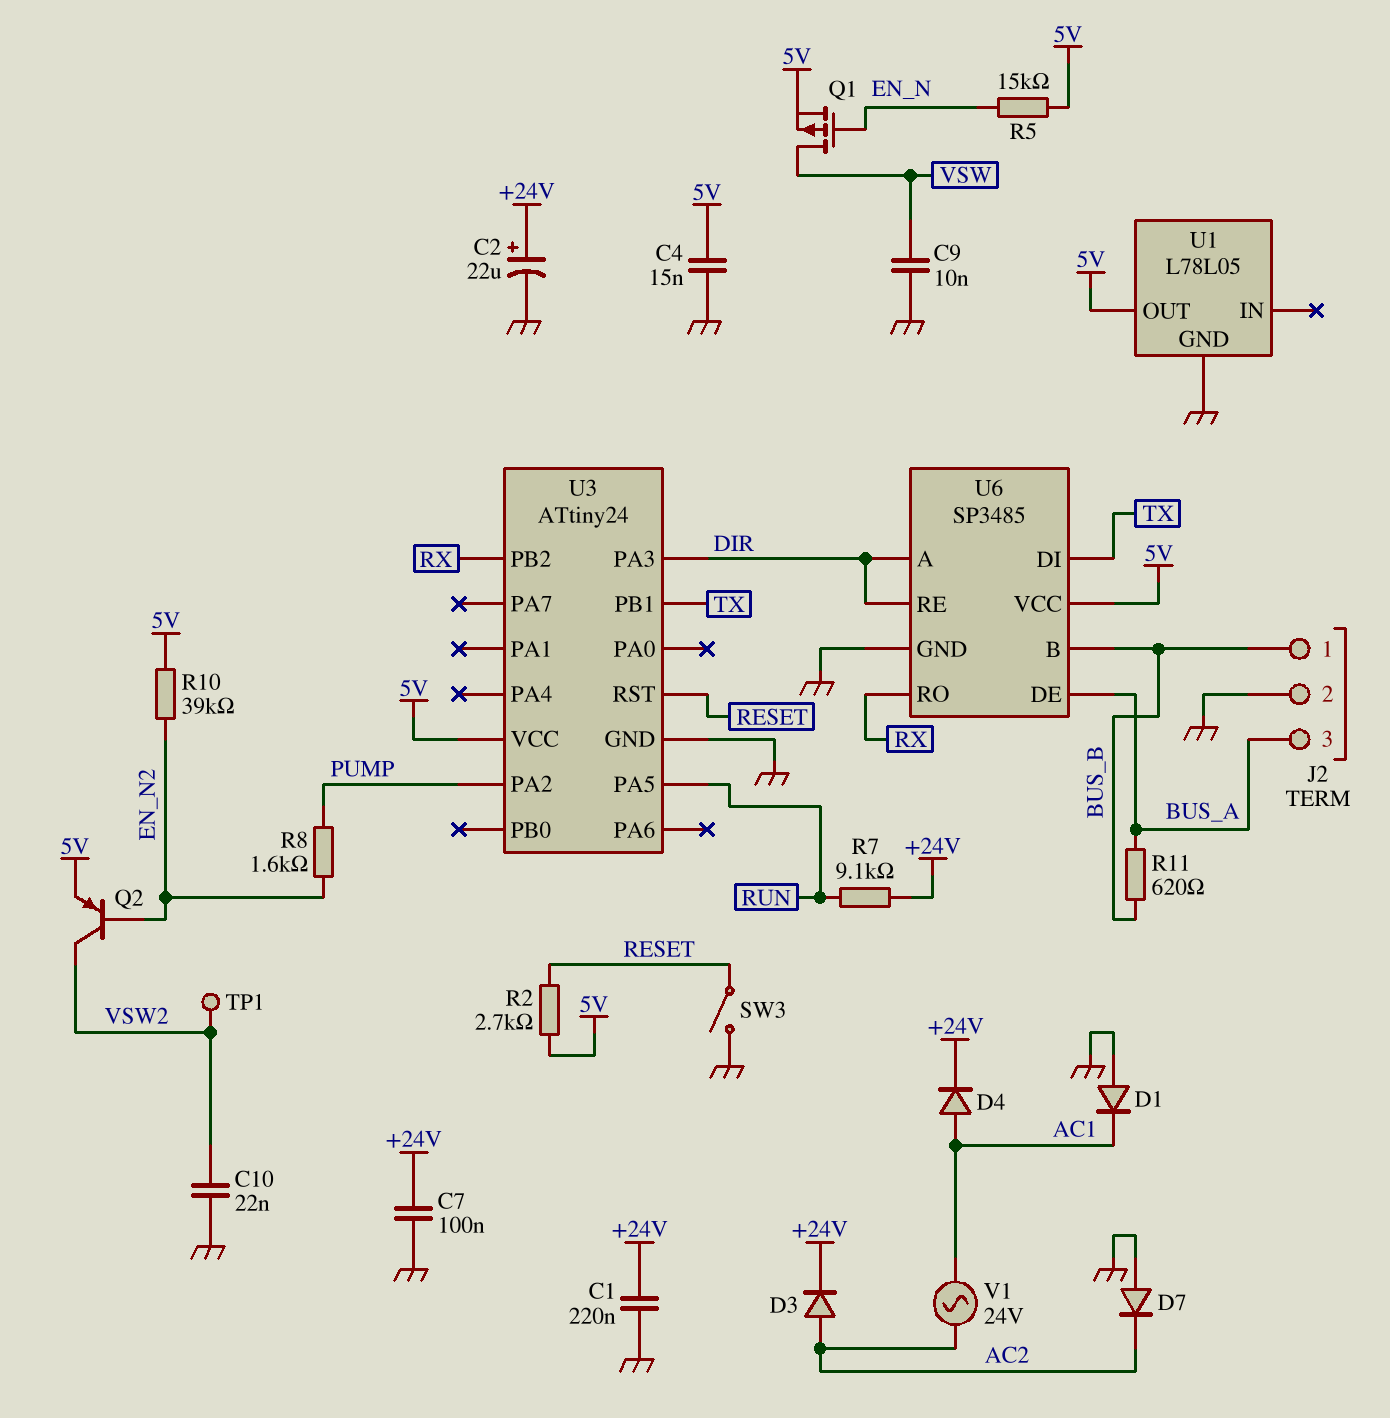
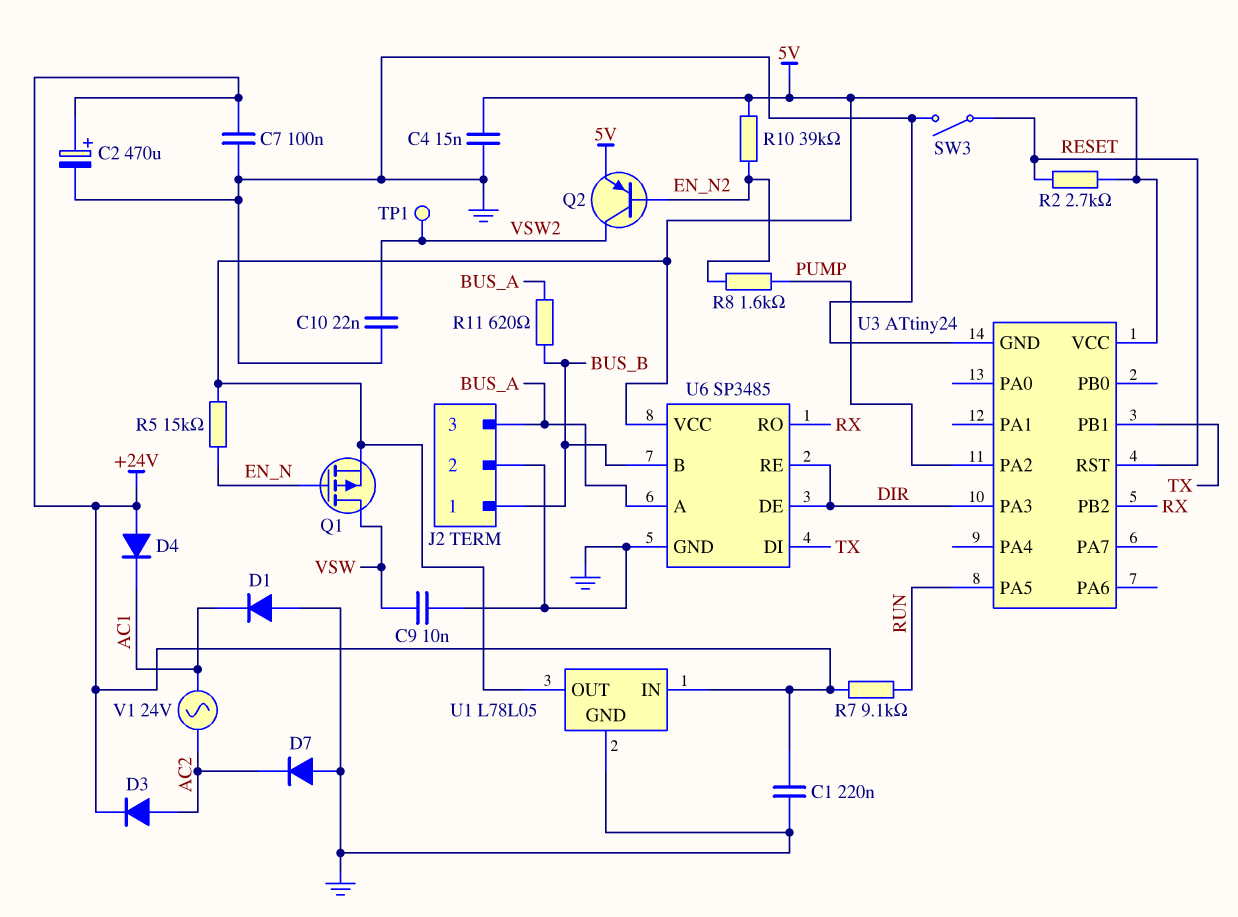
C2: 22uF (plus +24V, minus GND) -> 470uF (plus +24V, minus GND)
D4: diode (A AC1, K +24V) -> diode (A +24V, K AC1)
U1 pin IN: none -> +24V
U6 pin A: DIR -> BUS_A
U6 pin DE: BUS_A -> DIR

